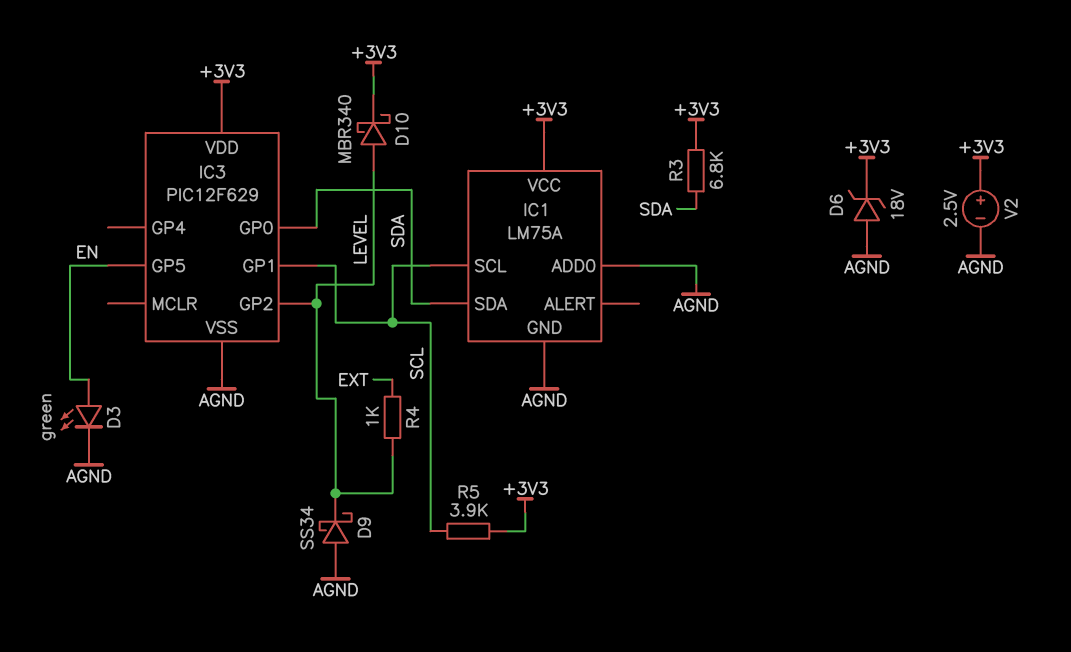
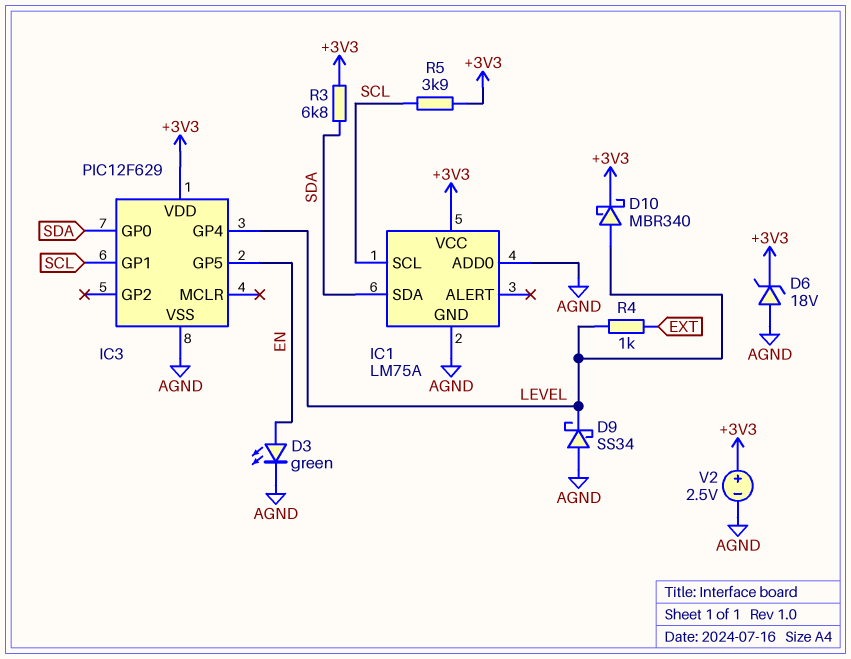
IC3 pin GP2: LEVEL -> none
IC3 pin GP4: none -> LEVEL

